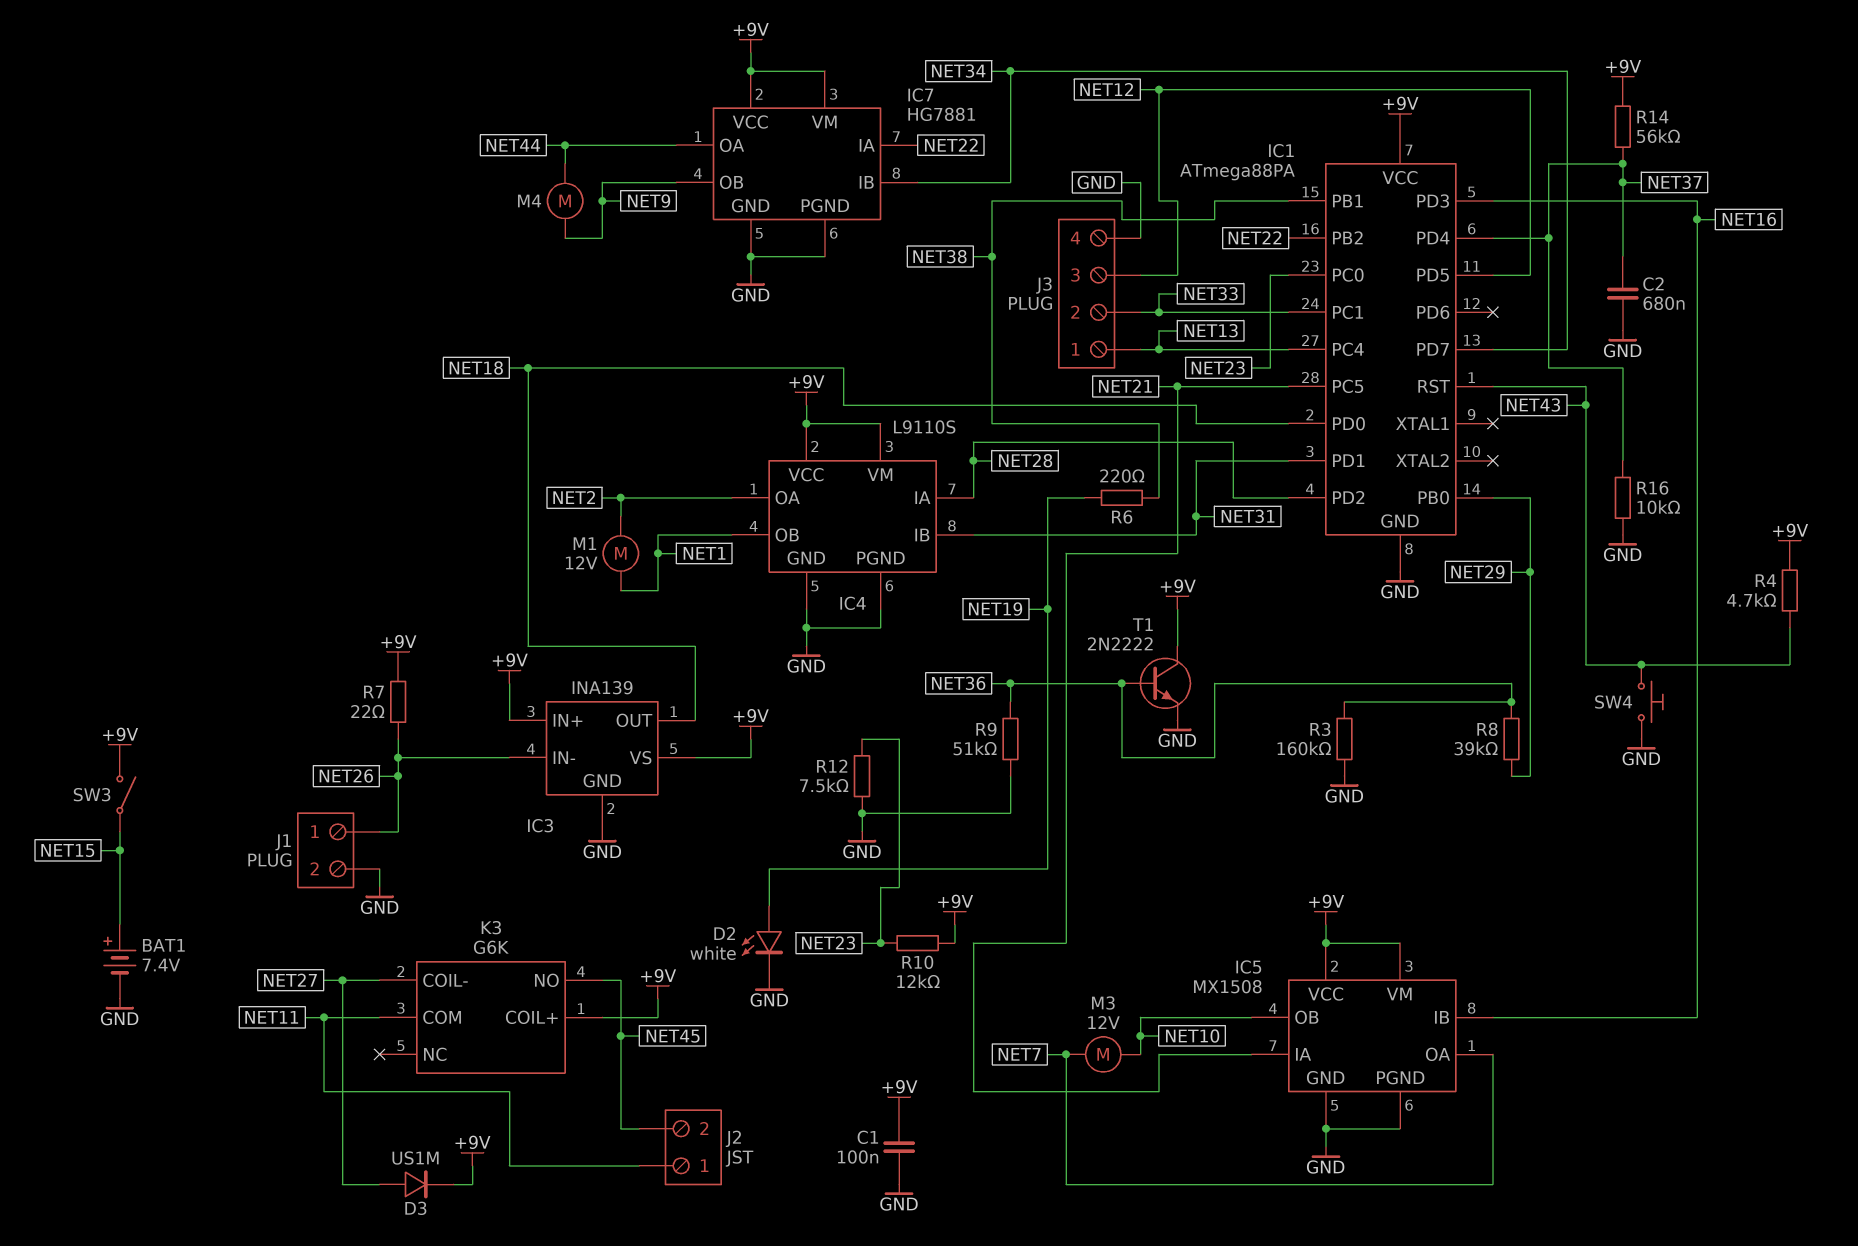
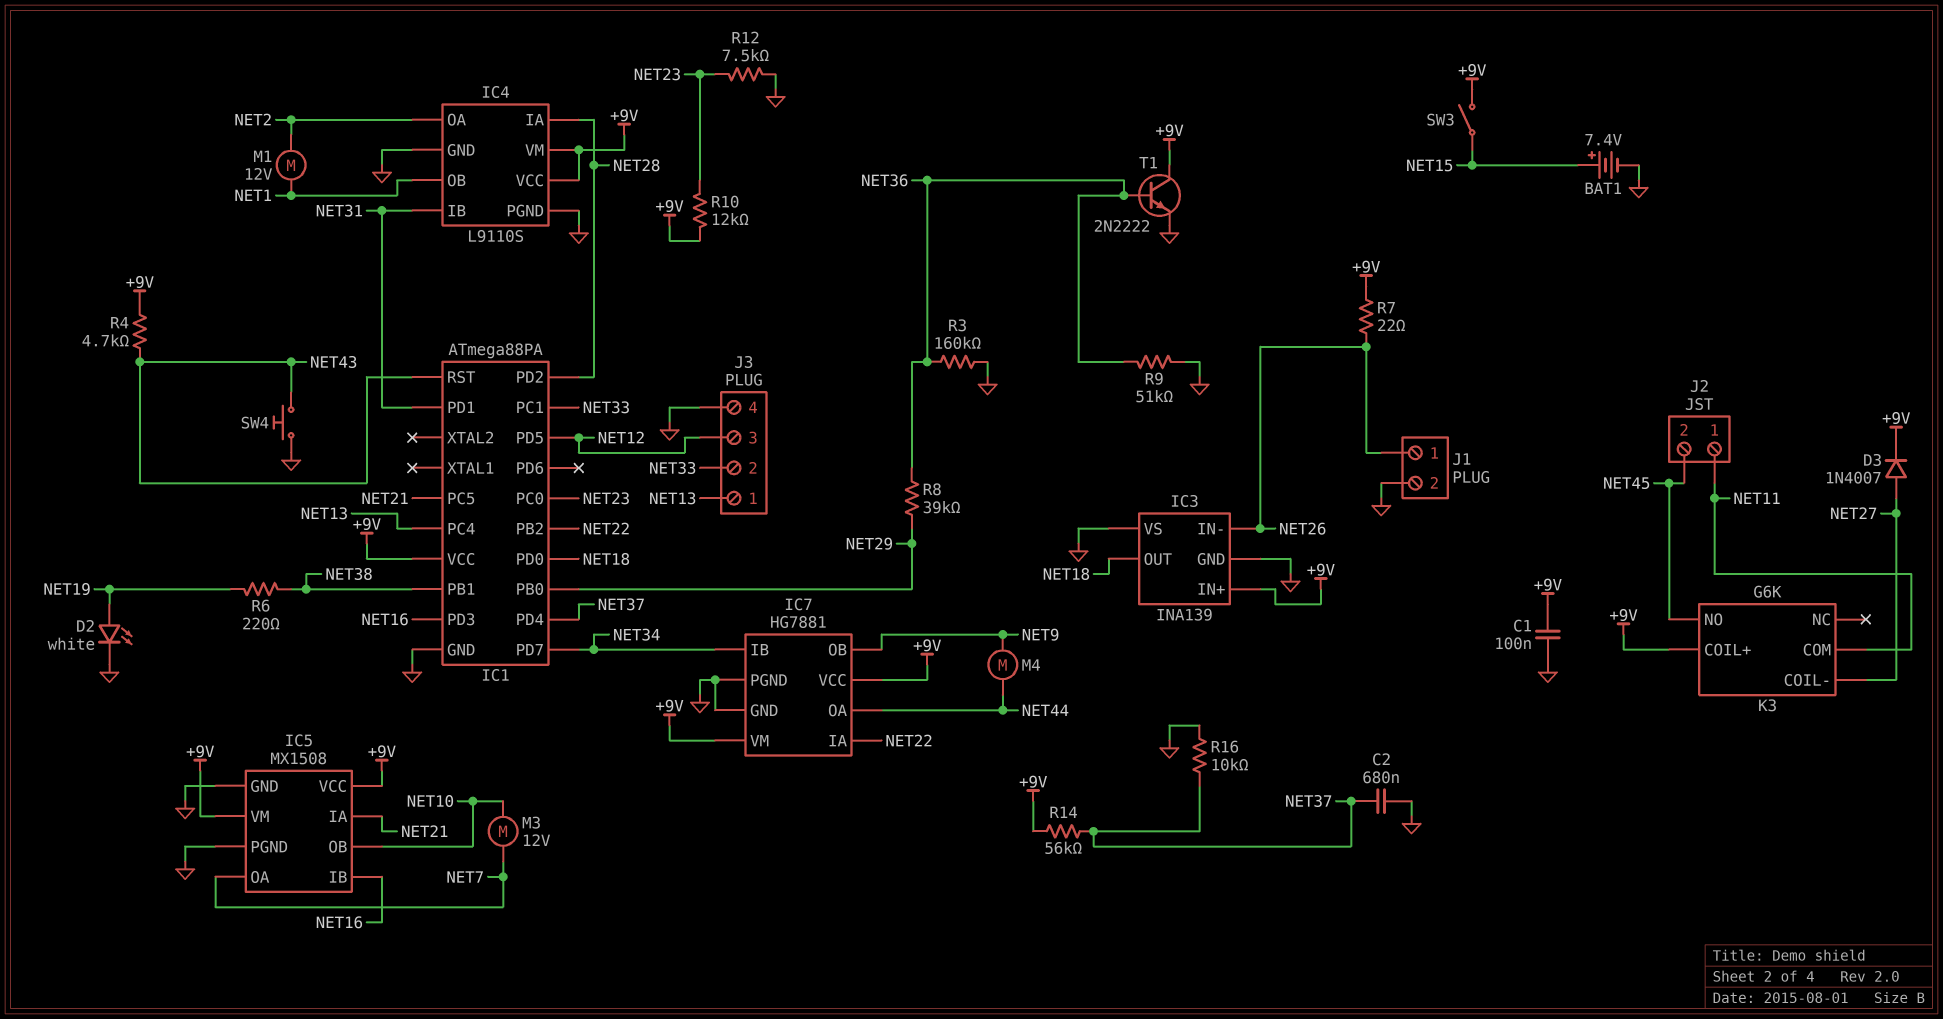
D3: diode US1M (A NET27, K +9V) -> diode 1N4007 (A NET27, K +9V)
IC3 pin VS: +9V -> GND

